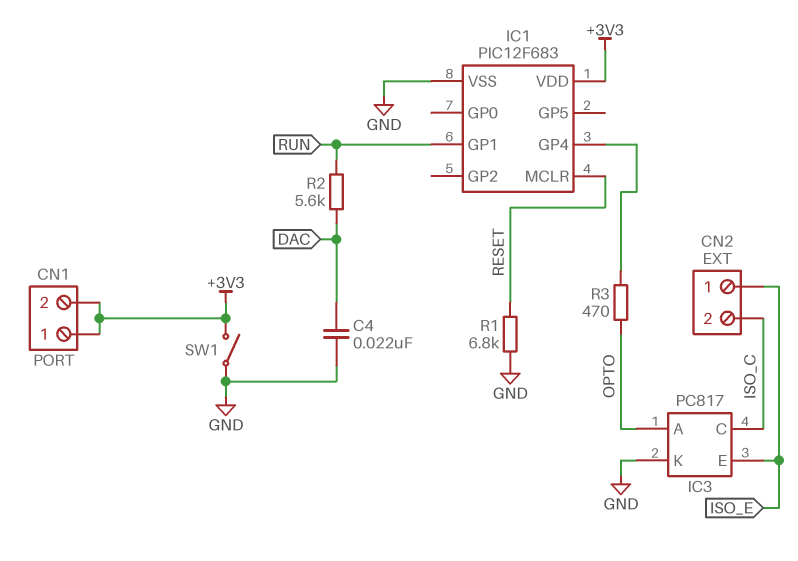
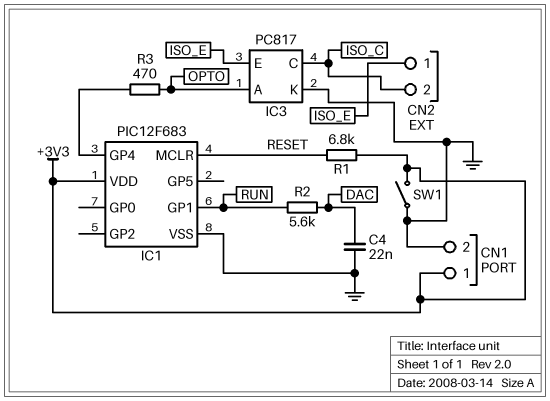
CN1 pin 2: +3V3 -> GND
R1: 6.8k (GND, RESET) -> 6.8k (+3V3, RESET)

